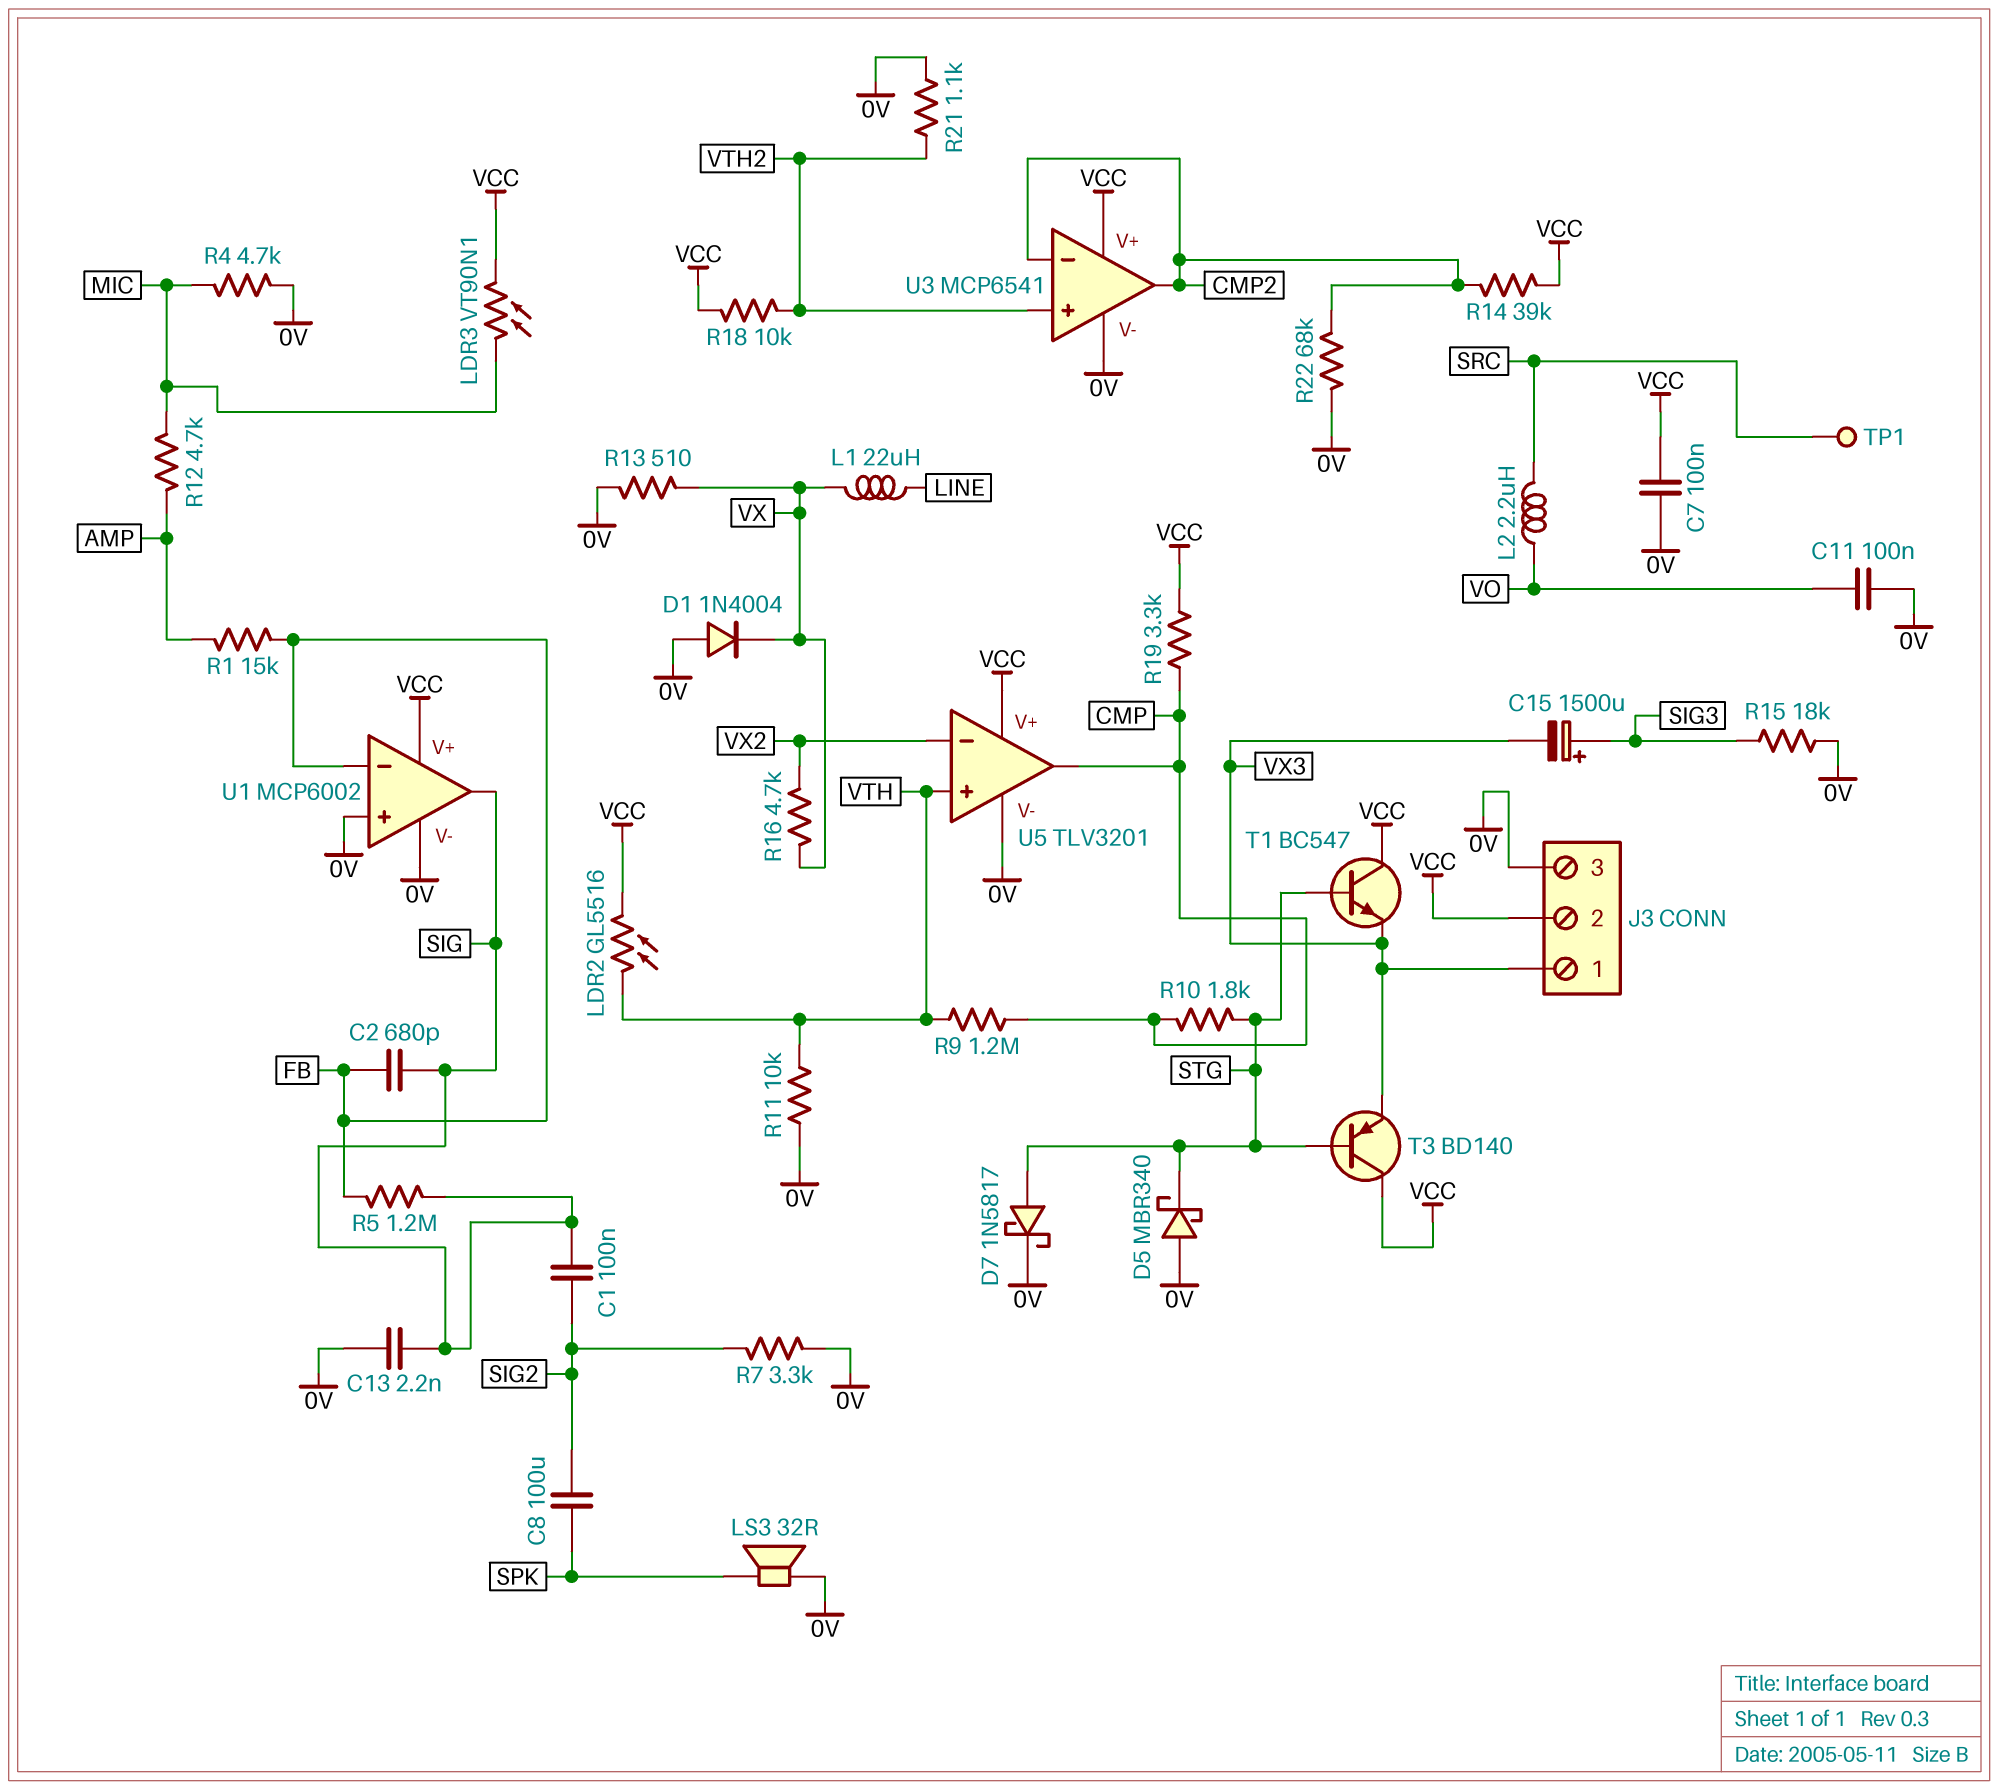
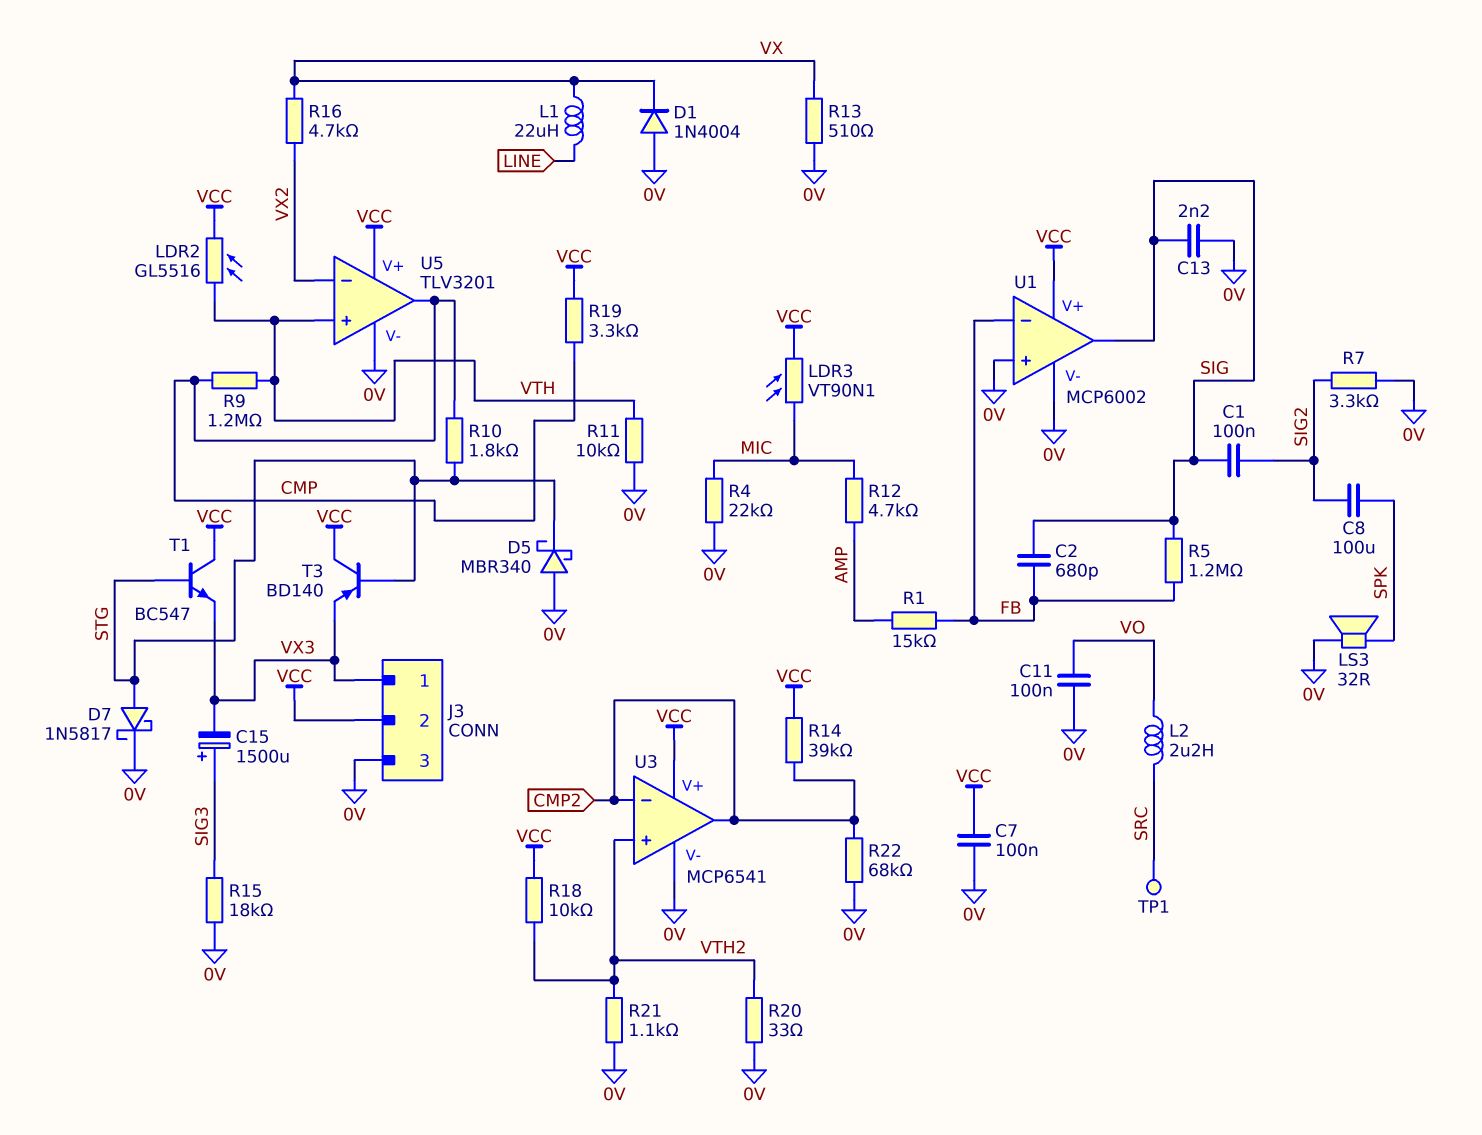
R4: 4.7k (0V, MIC) -> 22k (0V, MIC)
R20: none -> 33 (0V, VTH2)

